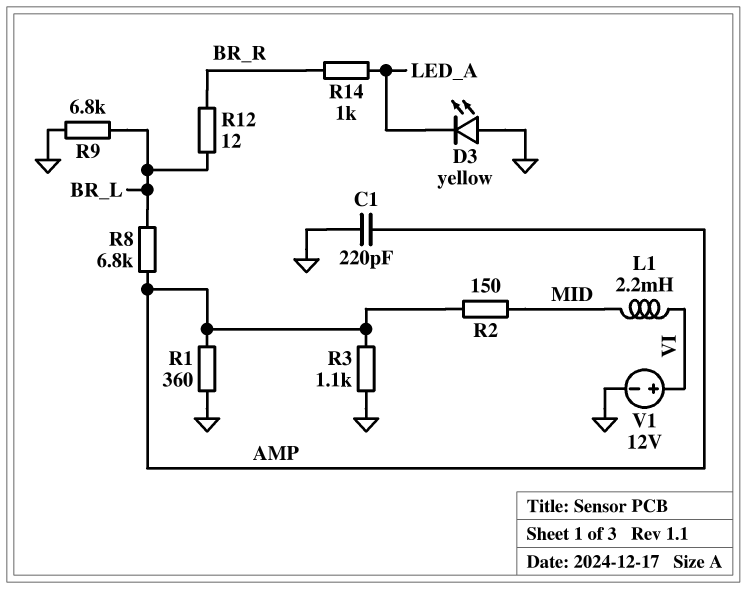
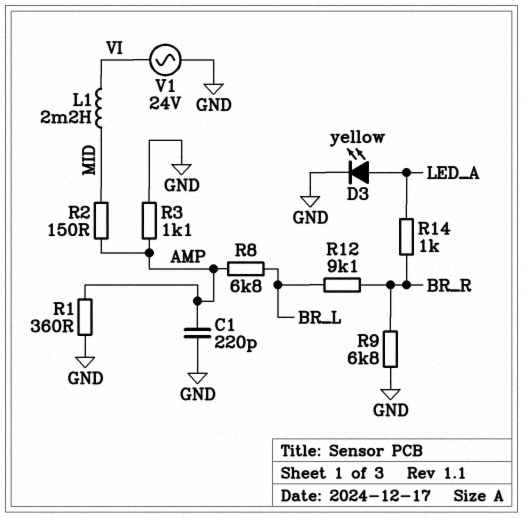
D3: LED yellow (A GND, K LED_A) -> LED yellow (A LED_A, K GND)
R9: 6.8k (BR_L, GND) -> 6.8k (BR_R, GND)
R12: 12 (BR_L, BR_R) -> 9.1k (BR_L, BR_R)
V1: 12V (plus VI, minus GND) -> AC 24V (GND, VI)

